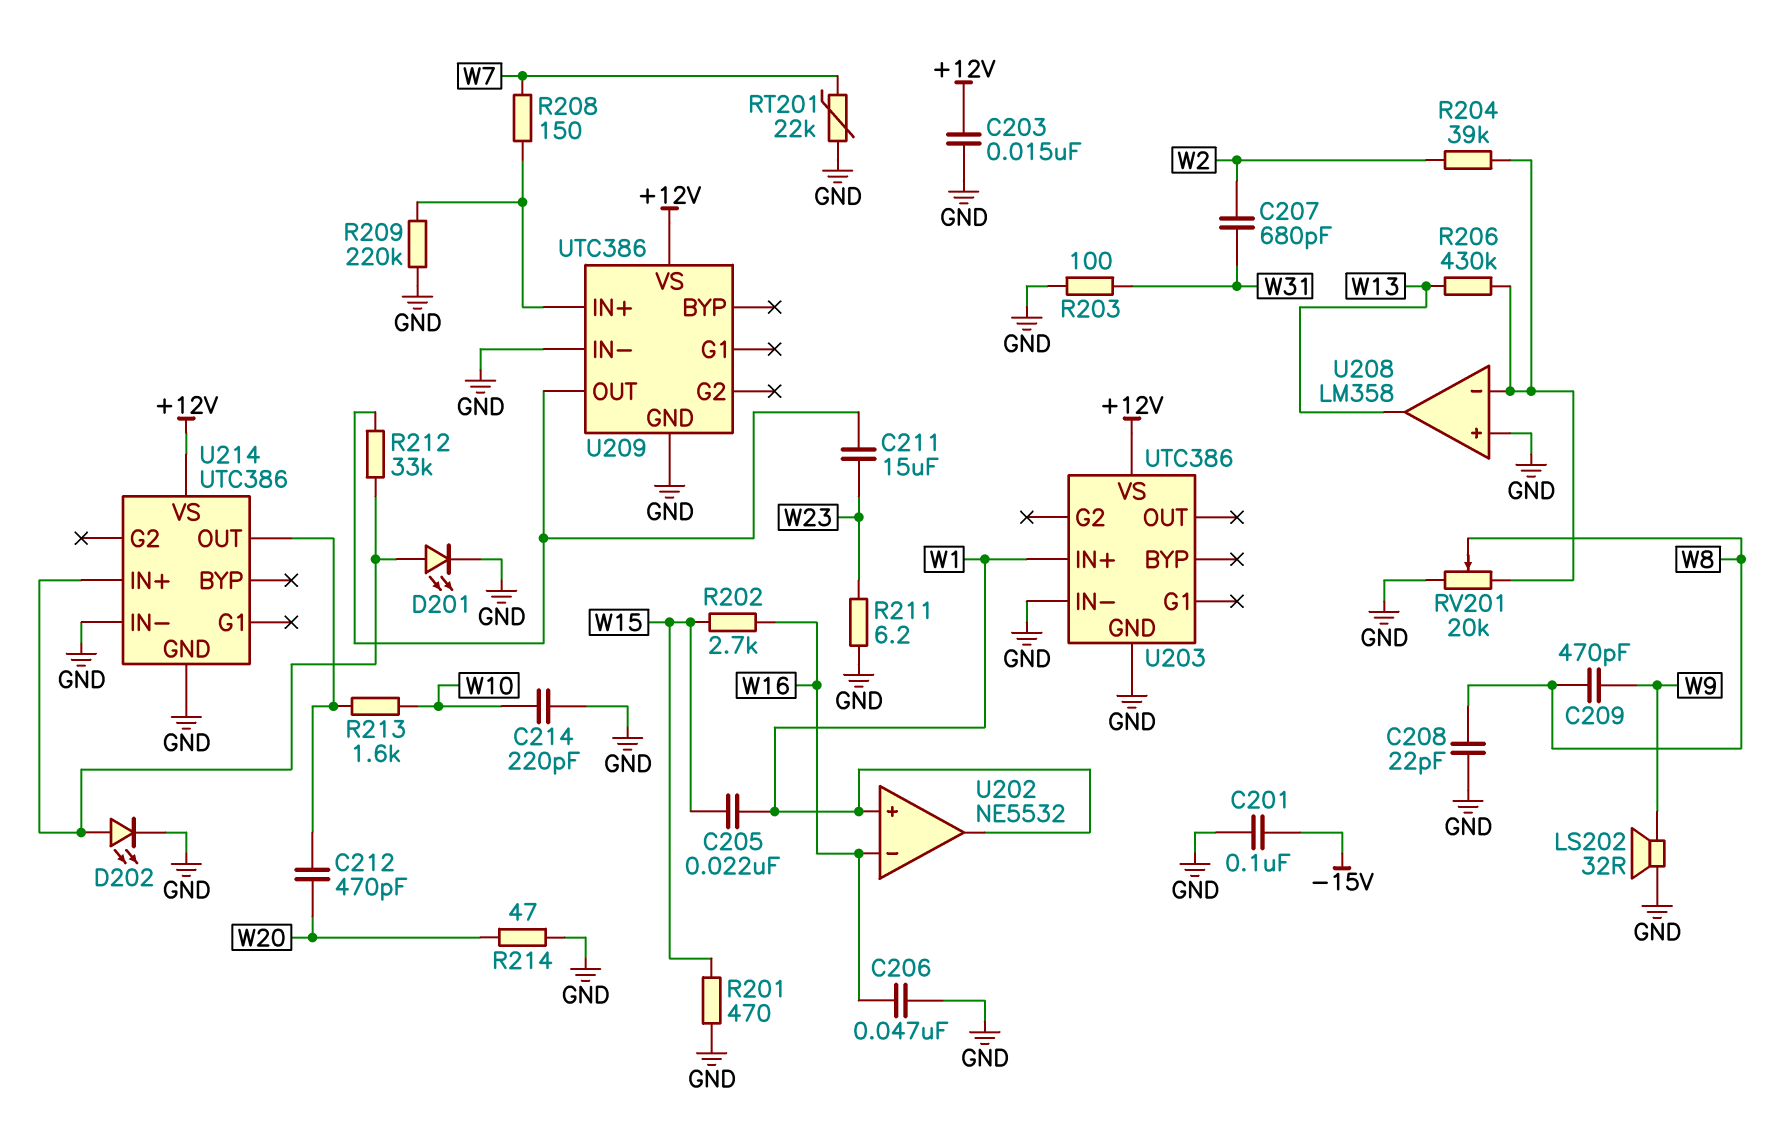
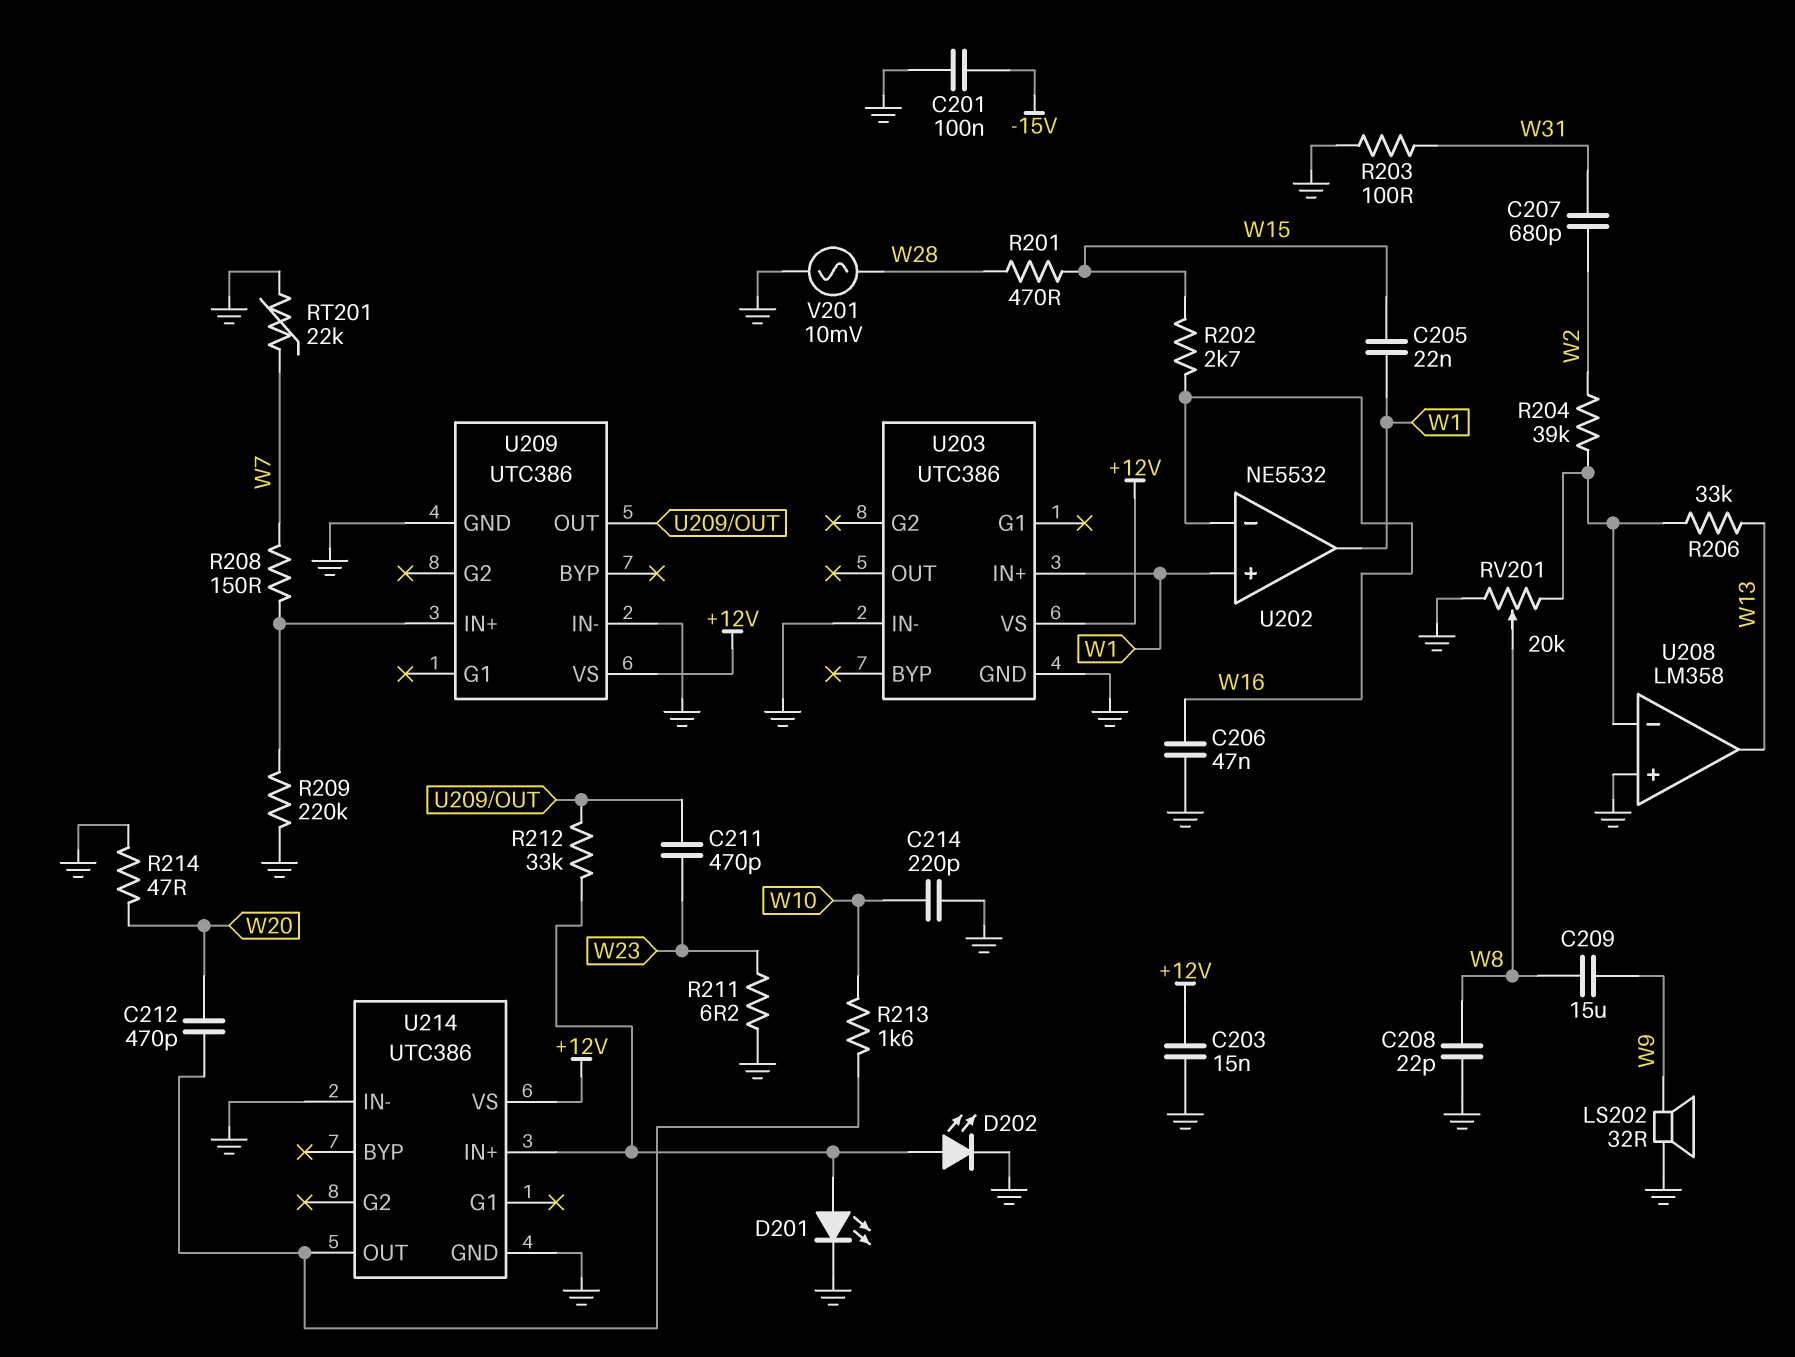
C209: 470pF (W8, W9) -> 15uF (W8, W9)
C211: 15uF (U209/OUT, W23) -> 470pF (U209/OUT, W23)
R201: 470 (GND, W15) -> 470 (W15, W28)
R206: 430k (U208/in-, W13) -> 33k (U208/in-, W13)
V201: none -> AC 10mV (GND, W28)

